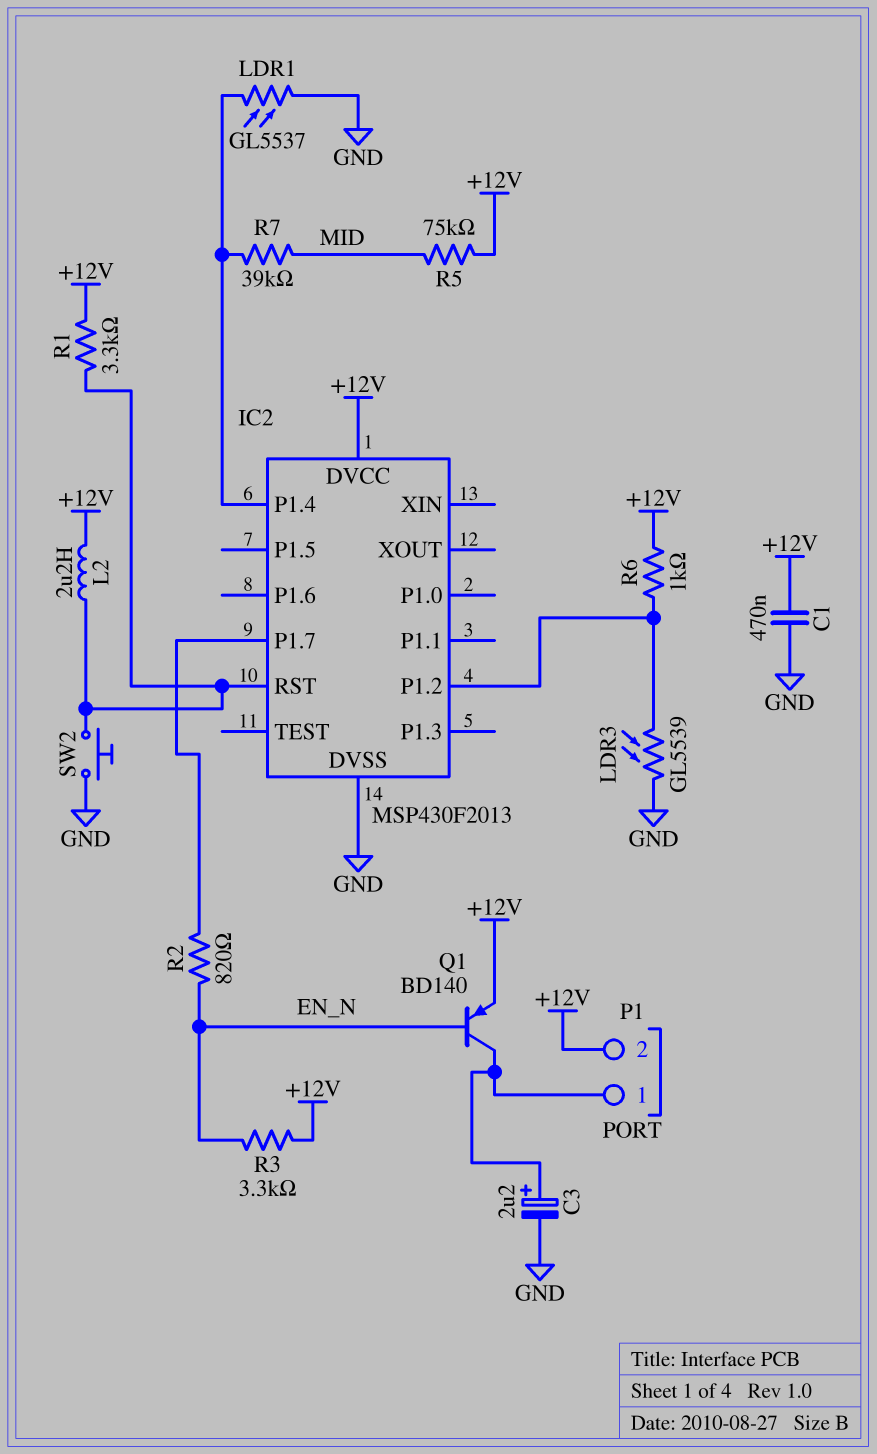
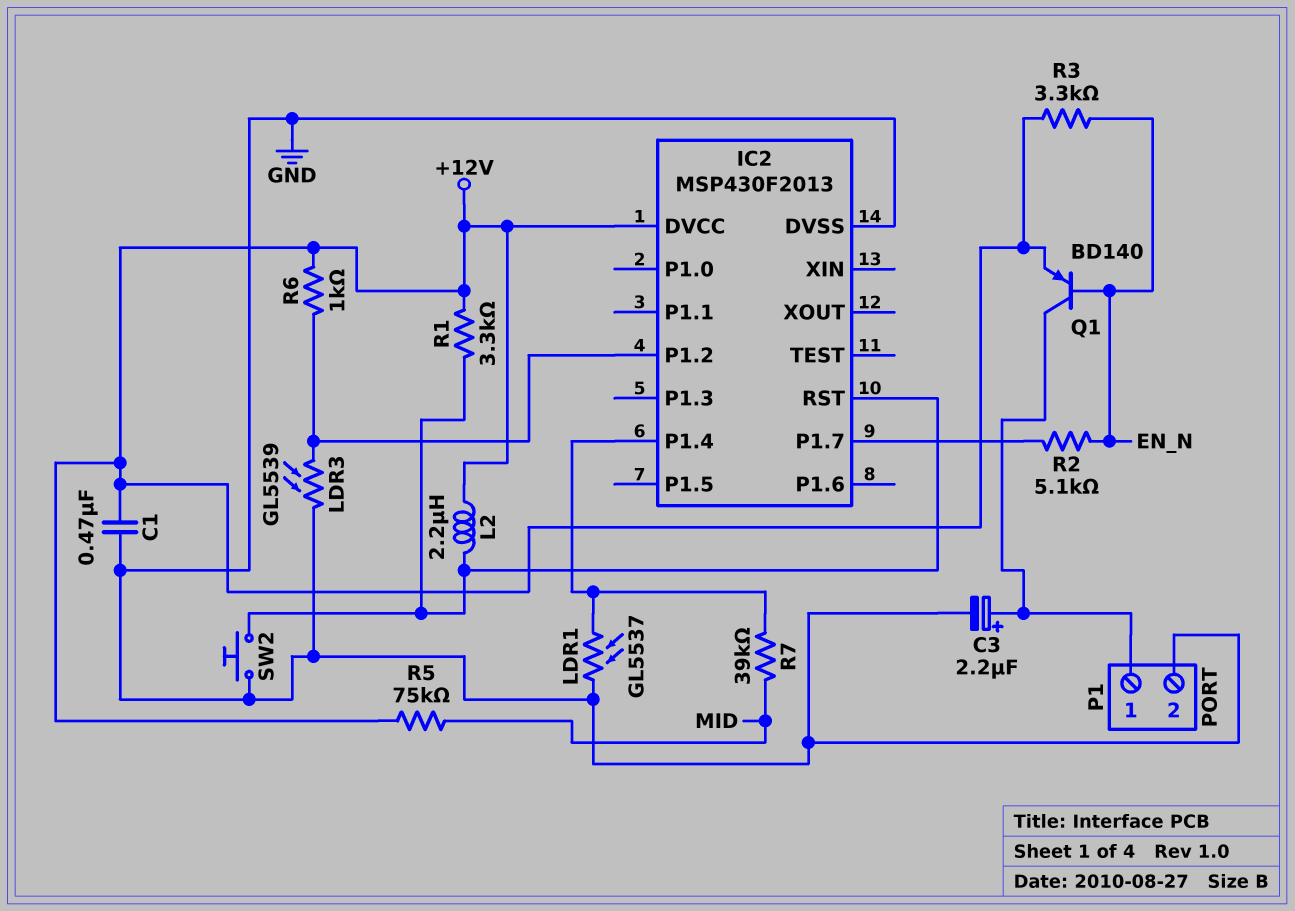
P1 pin 2: +12V -> GND
R2: 820 (EN_N, IC2/P1.7) -> 5.1k (EN_N, IC2/P1.7)

